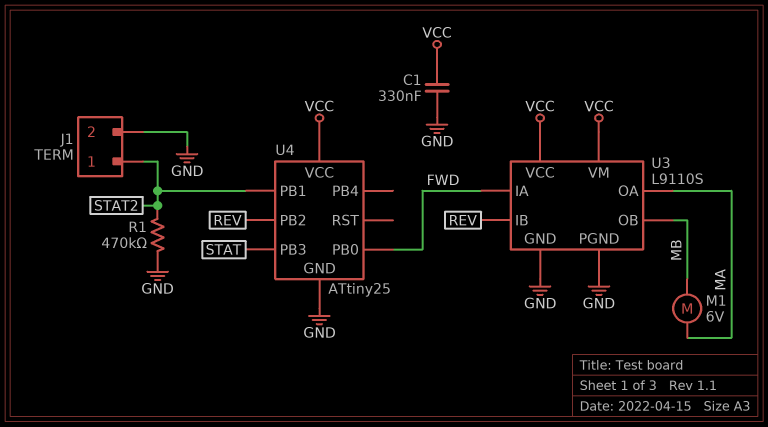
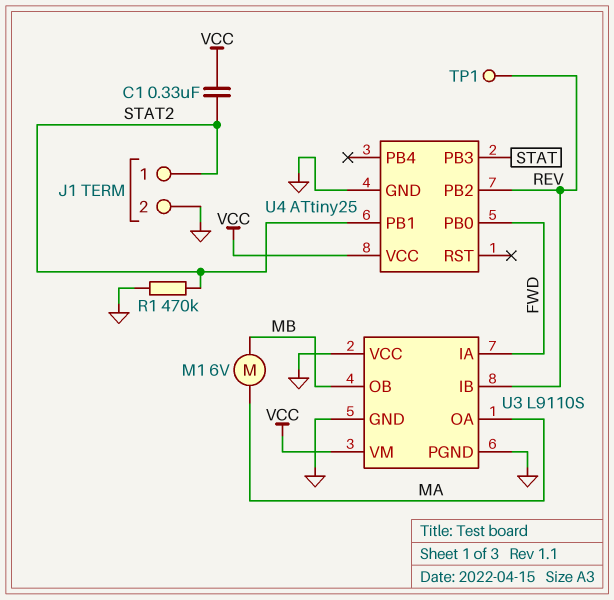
C1: 330nF (GND, VCC) -> 330nF (STAT2, VCC)
TP1: none -> test point (REV)
U3 pin VCC: VCC -> GND

